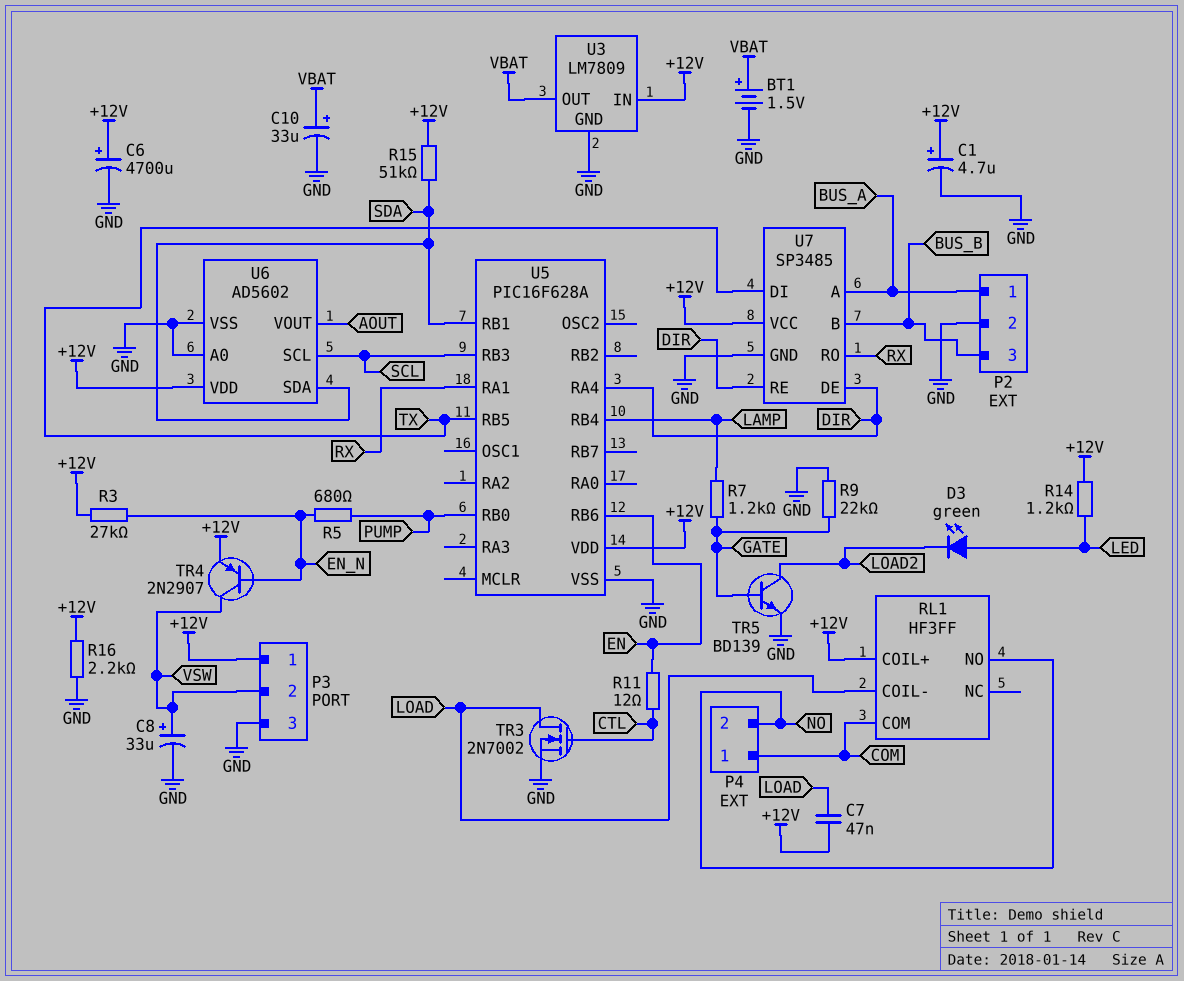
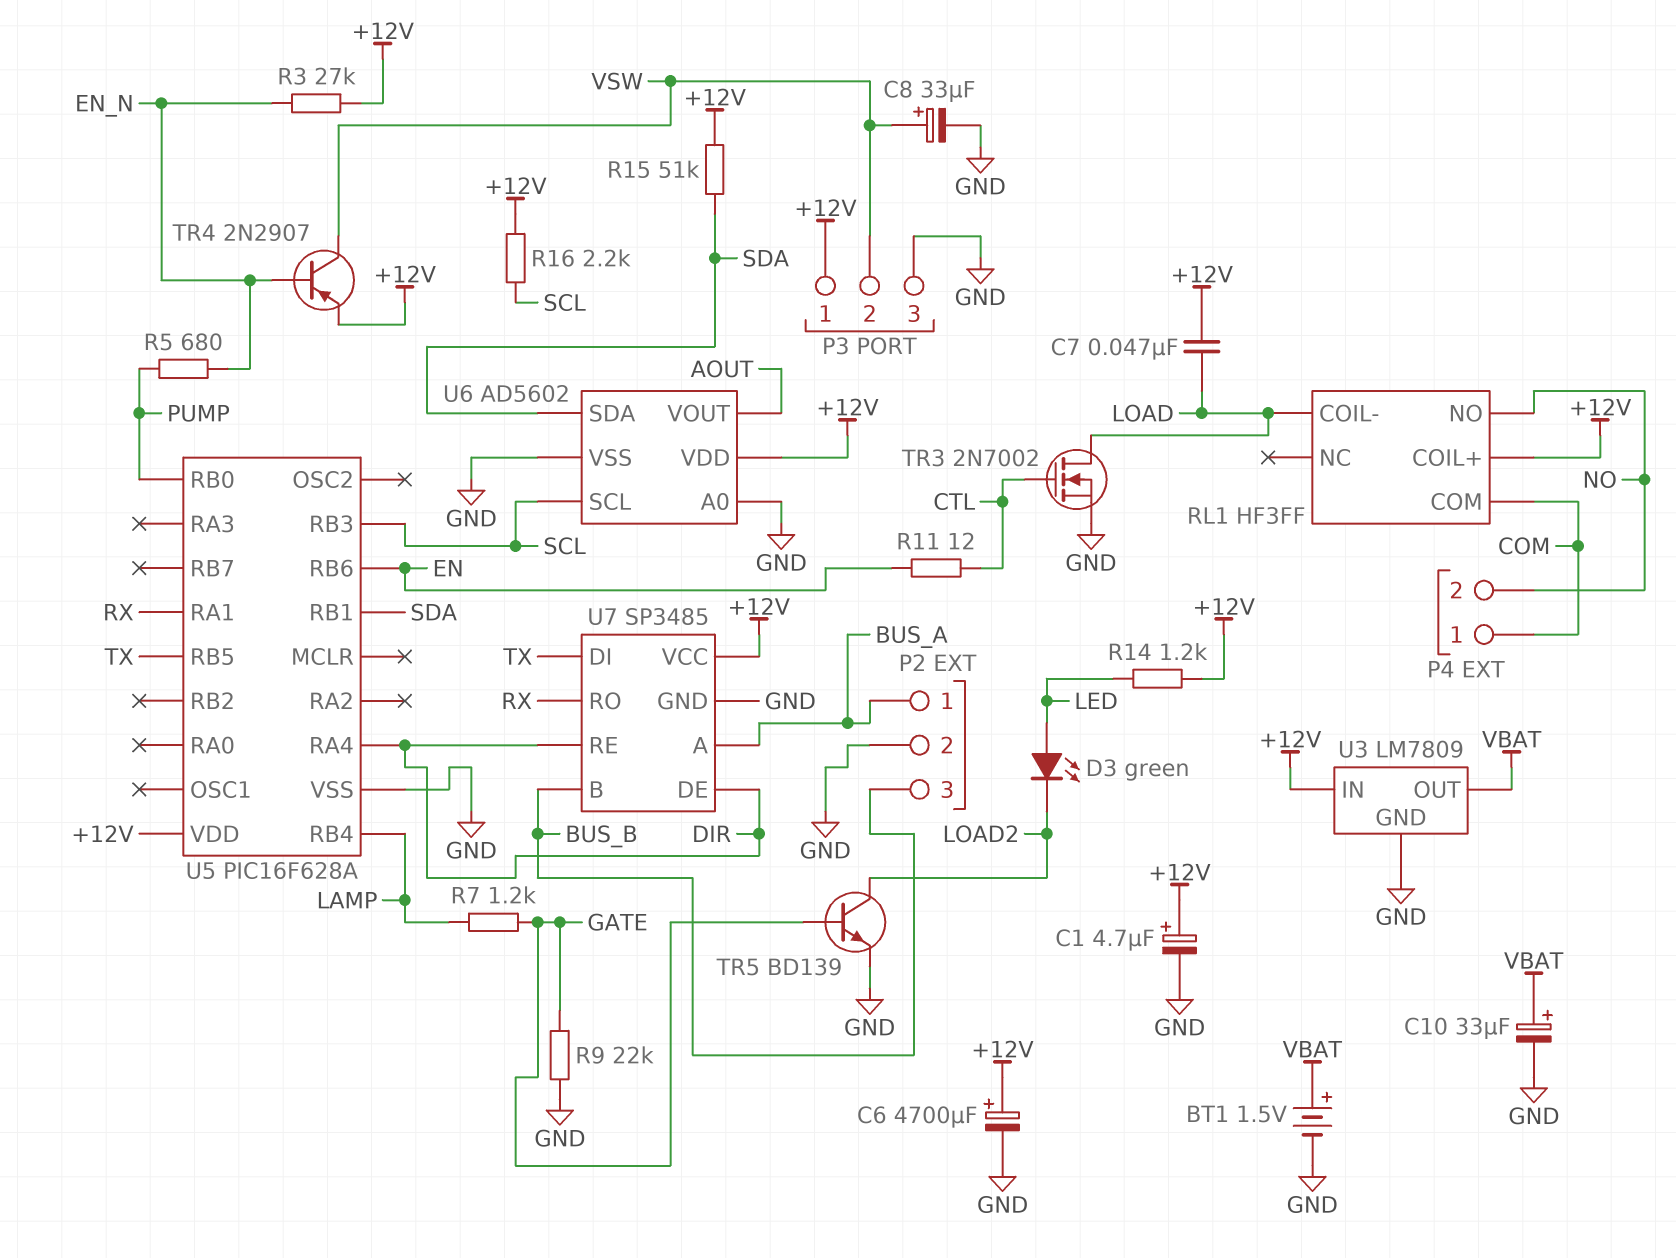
R16: 2.2k (+12V, GND) -> 2.2k (+12V, SCL)

